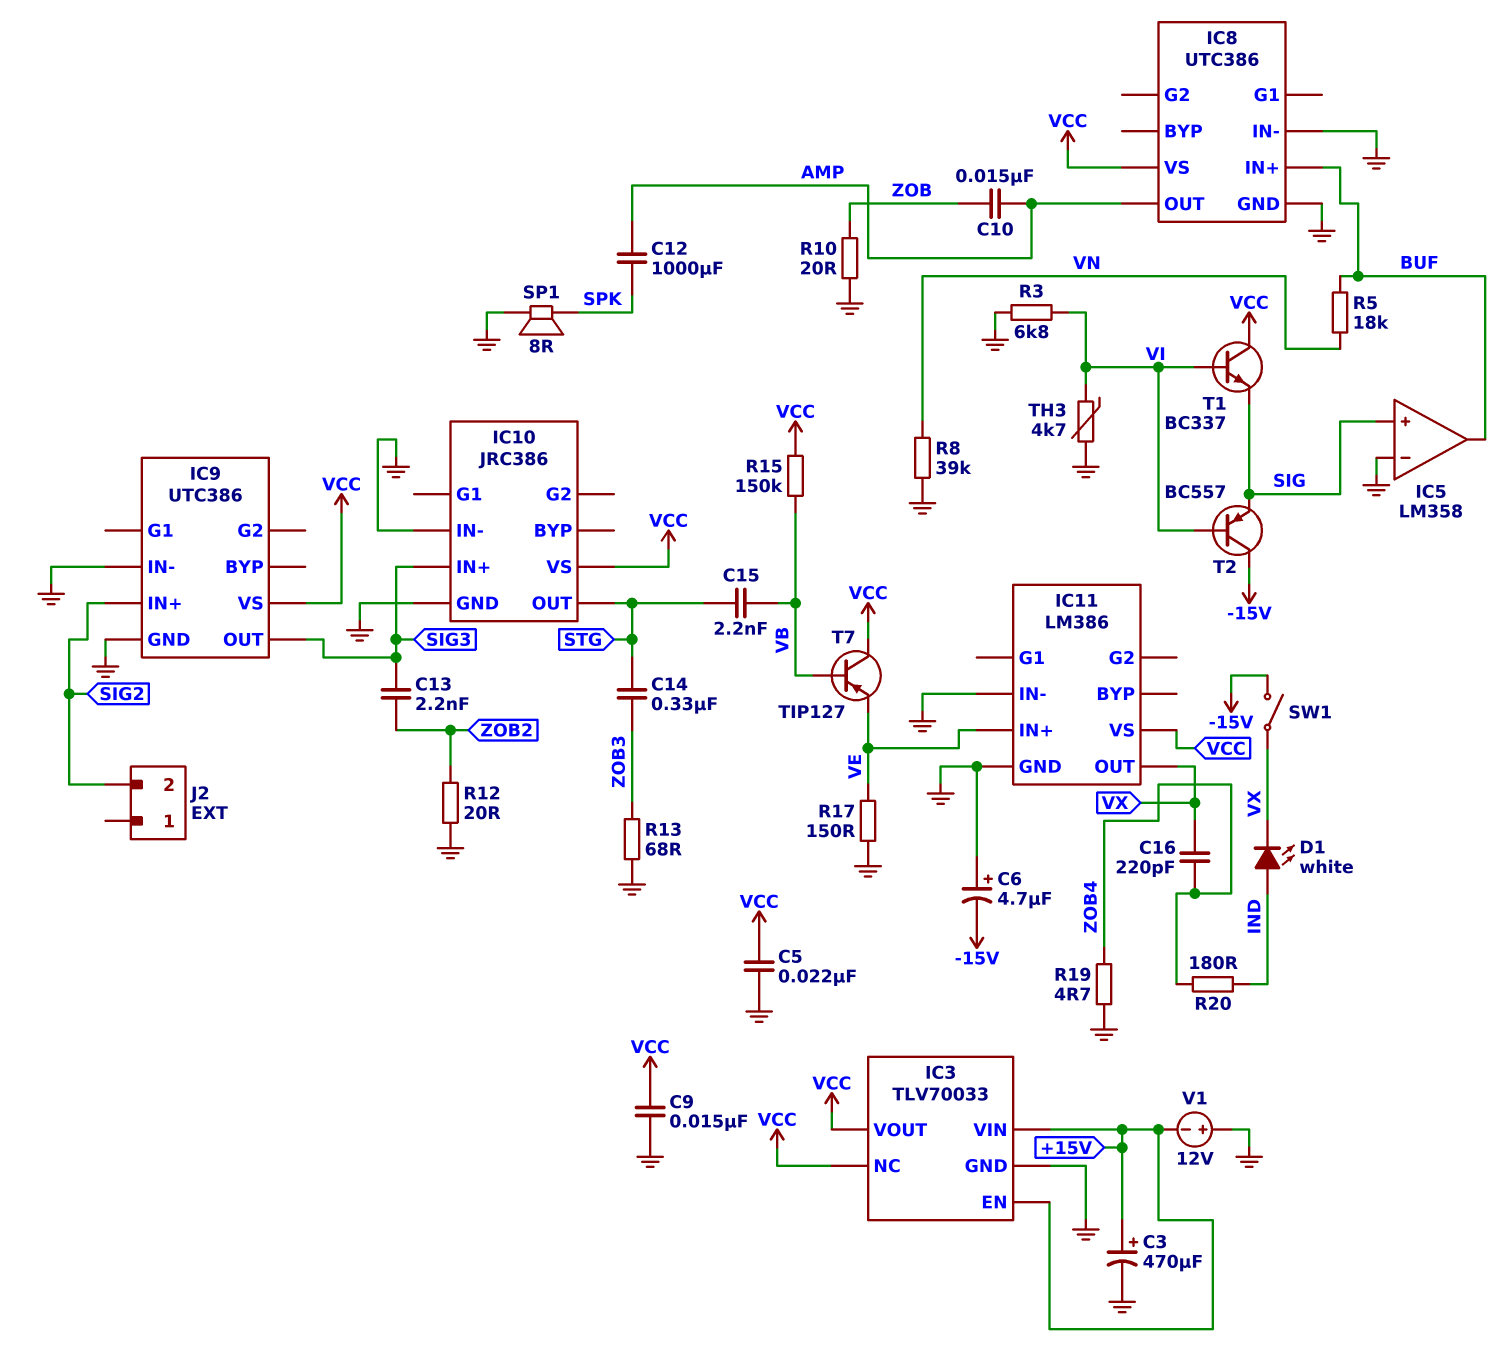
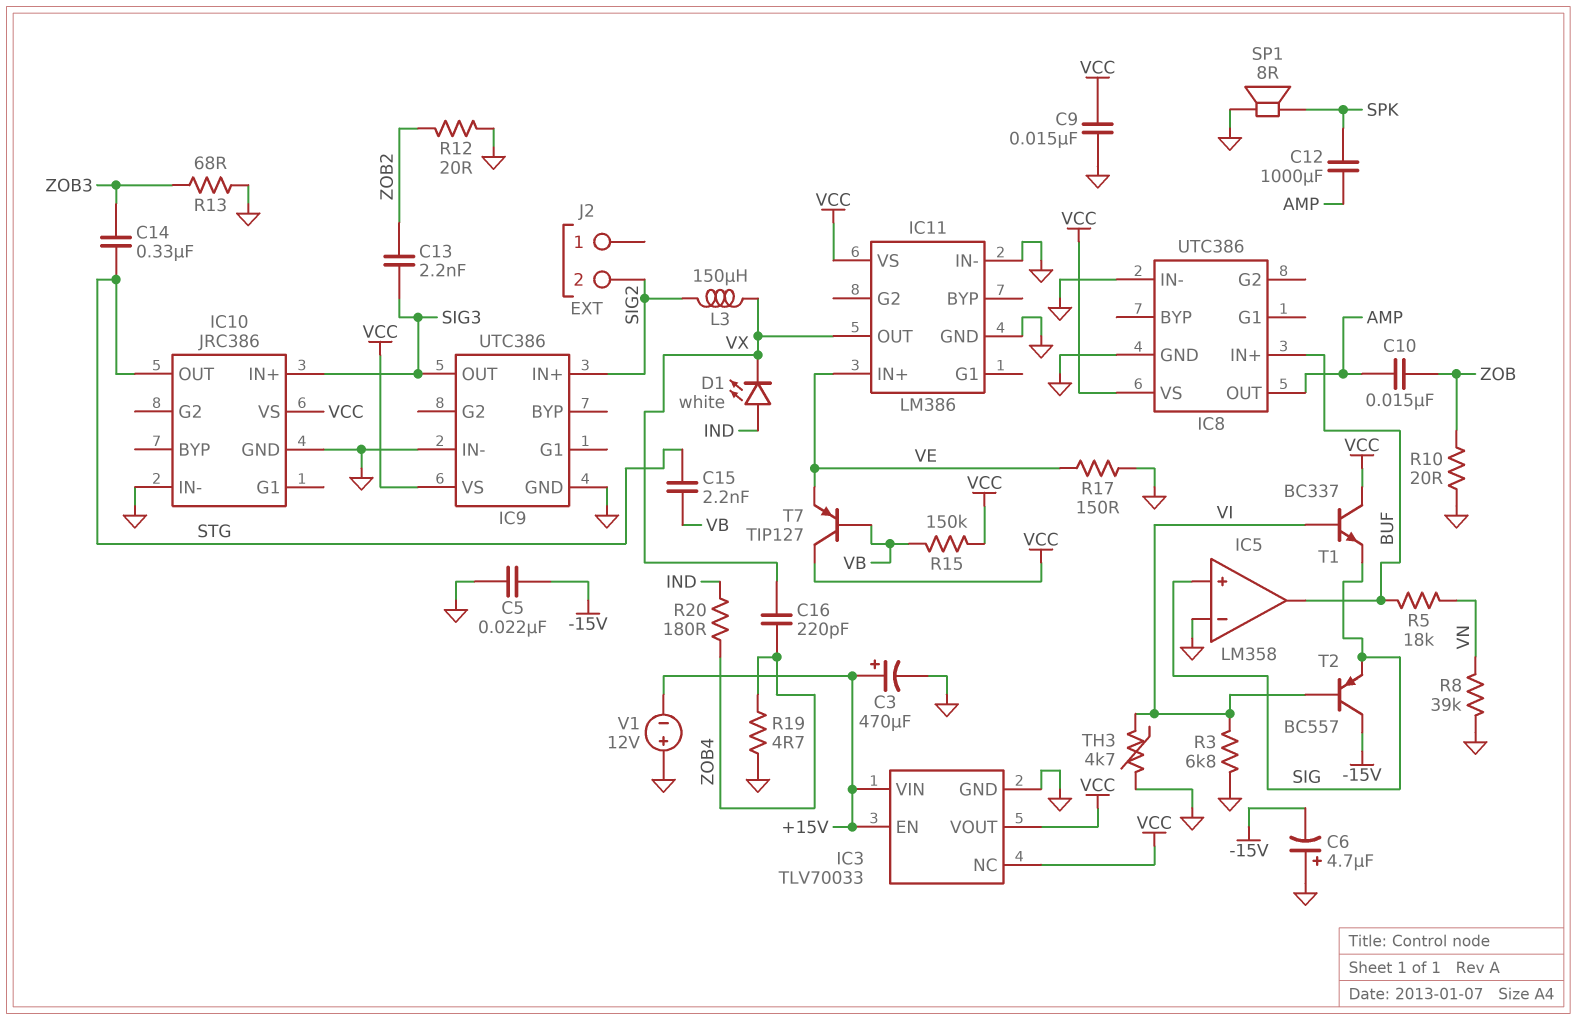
C5: 22nF (GND, VCC) -> 22nF (-15V, GND)
L3: none -> 150uH (SIG2, VX)
SW1: switch (-15V, VX) -> none

